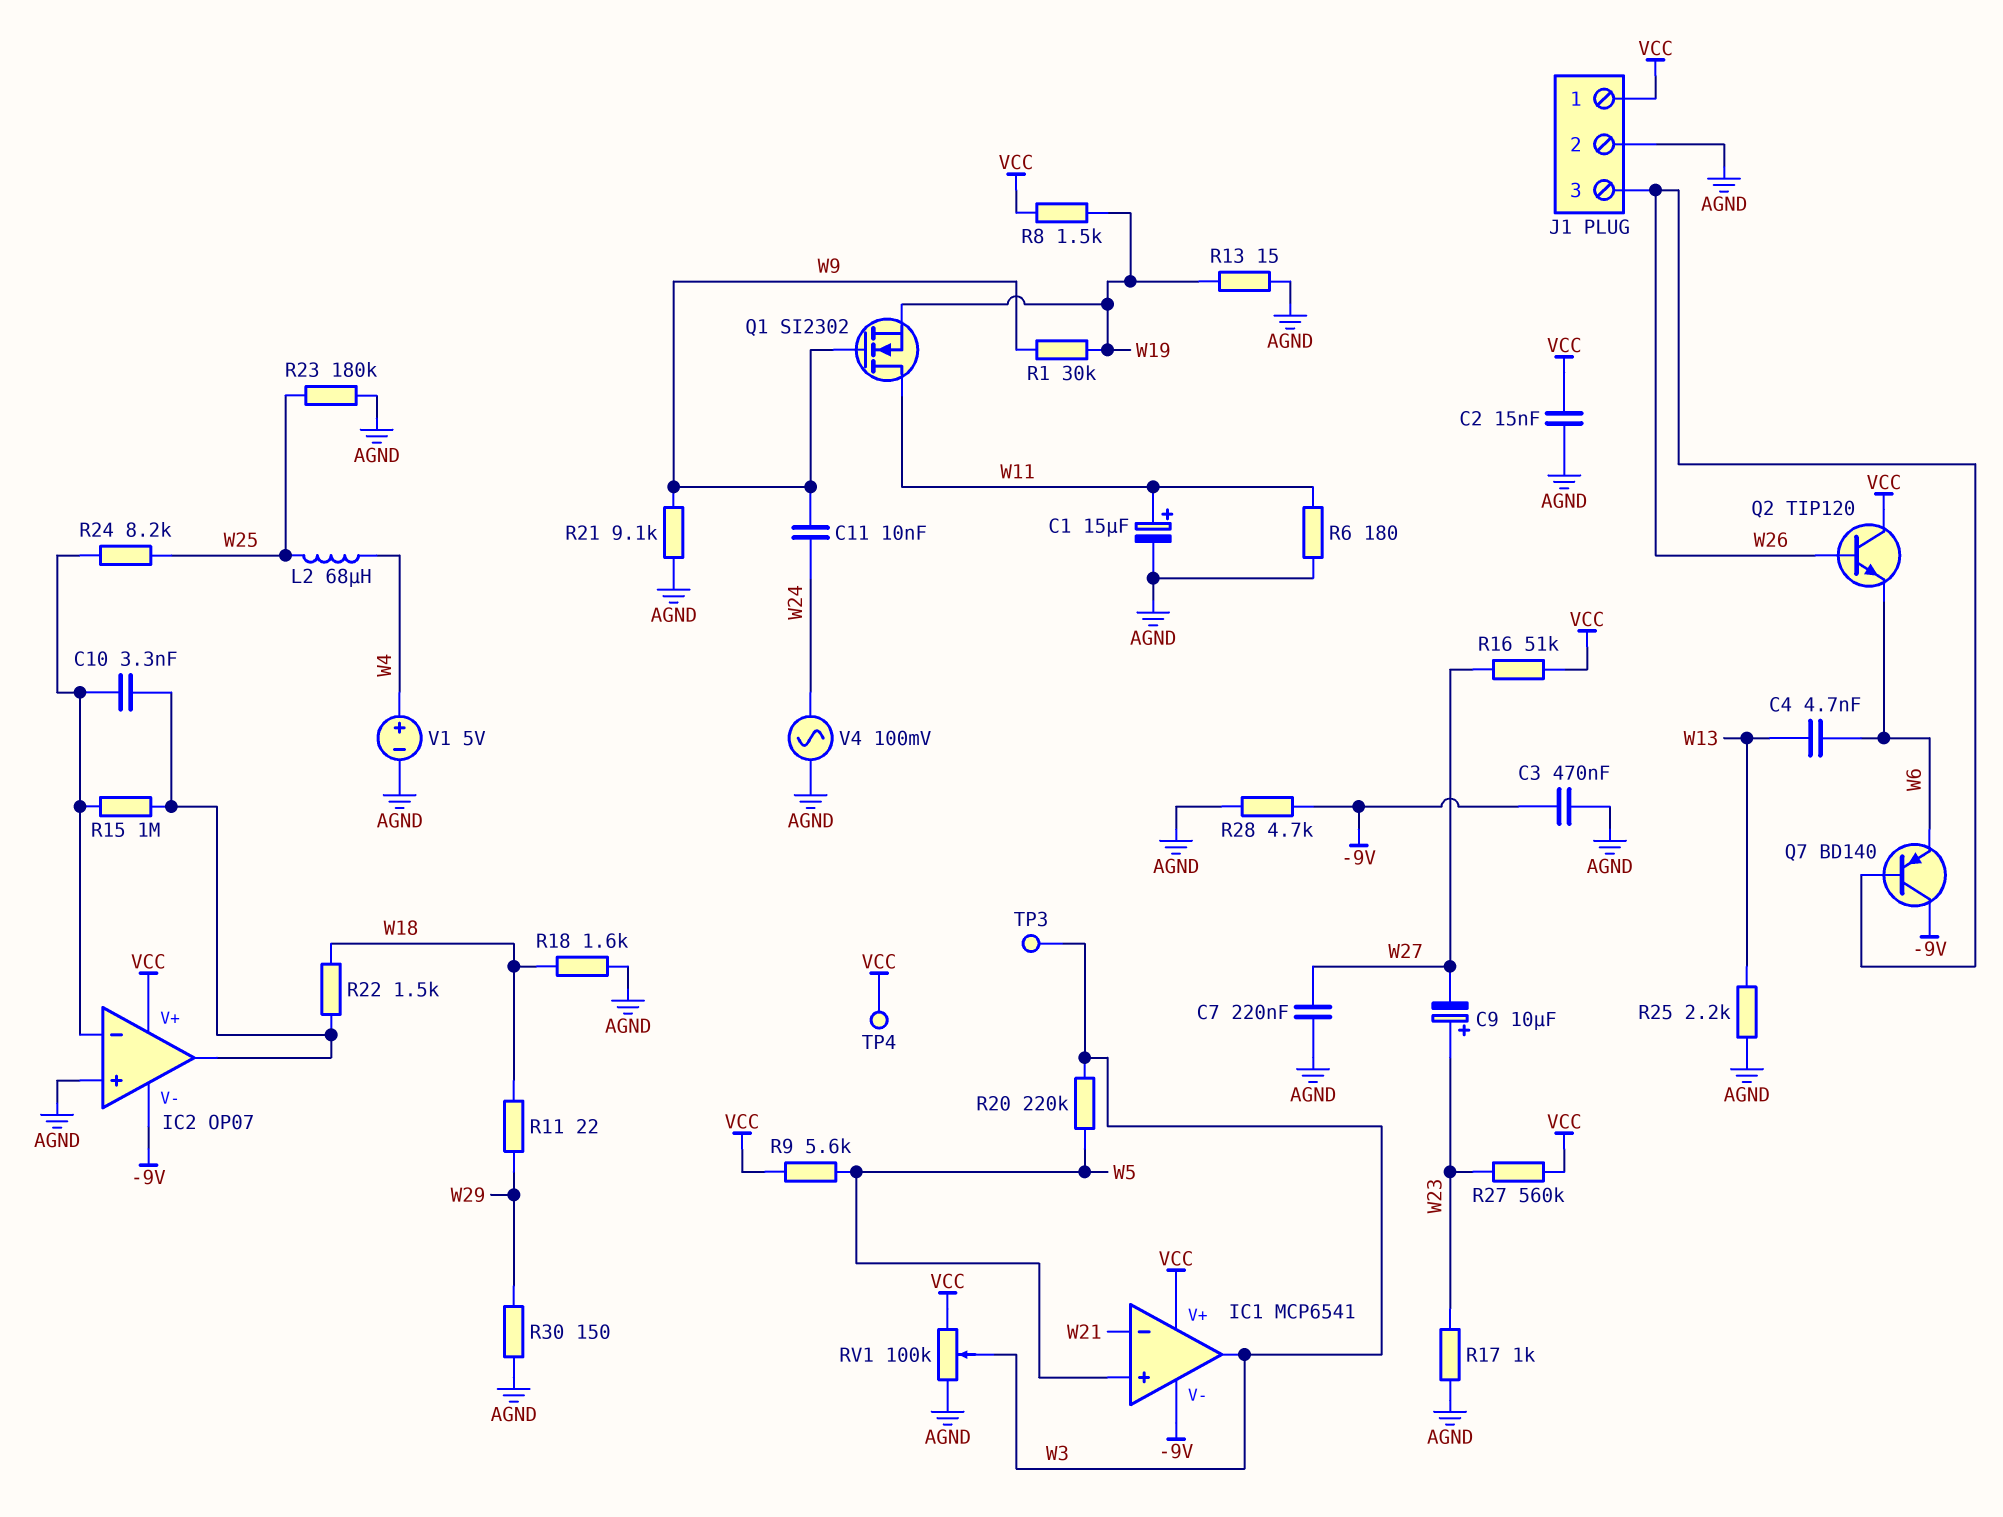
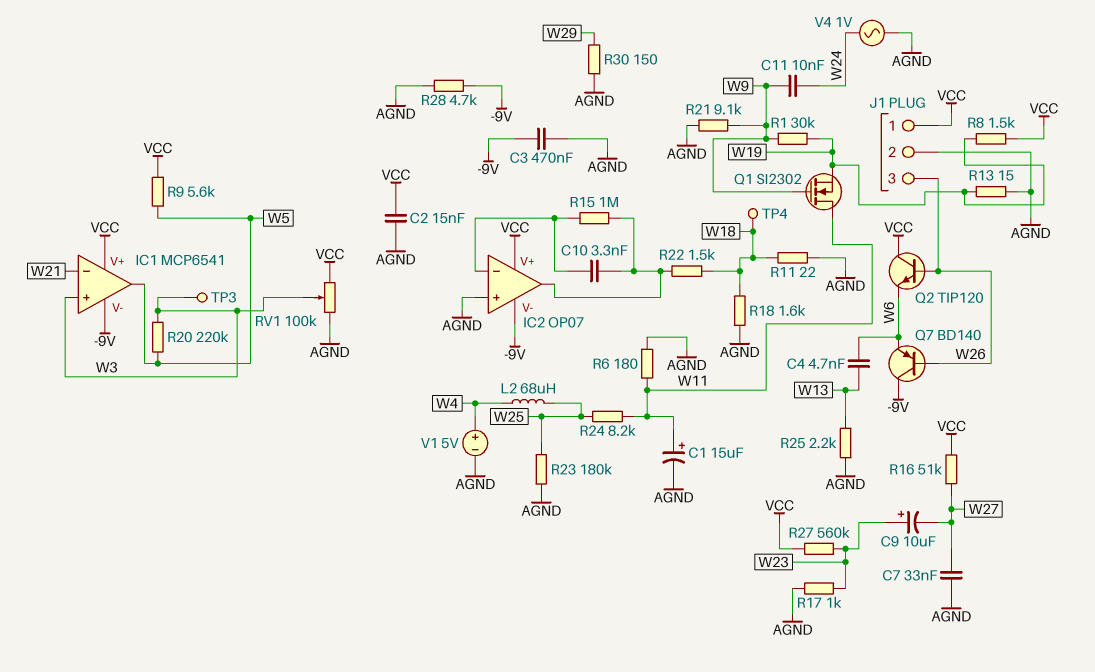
C7: 220nF (AGND, W27) -> 33nF (AGND, W27)
IC1 pin in+: W5 -> W3
IC1 pin out: W3 -> W5
R11: 22 (W18, W29) -> 22 (AGND, W18)
R24: 8.2k (IC2/in-, W25) -> 8.2k (W11, W25)
TP4: test point (VCC) -> test point (W18)
V4: AC 100mV (AGND, W24) -> AC 1V (AGND, W24)

